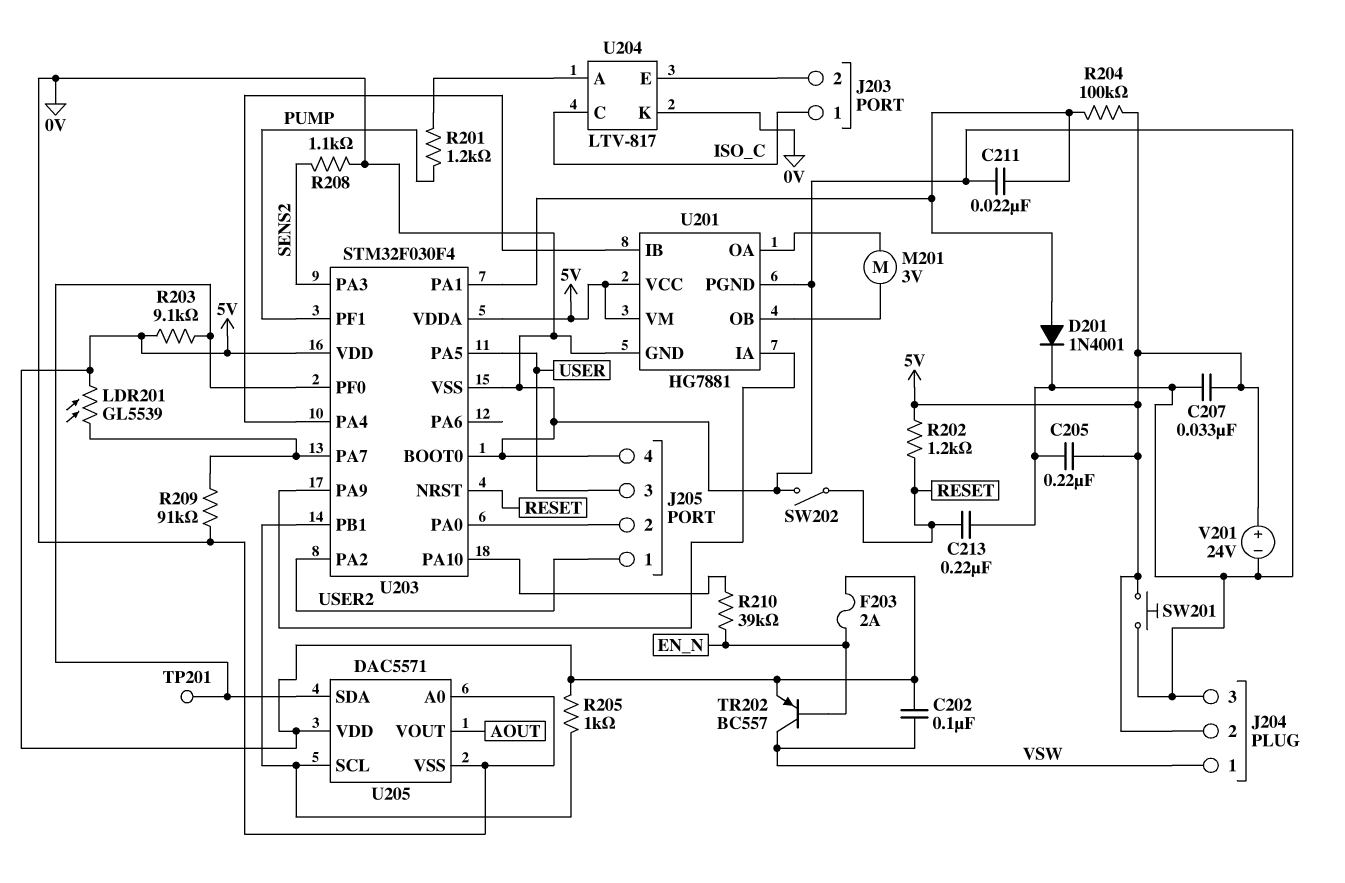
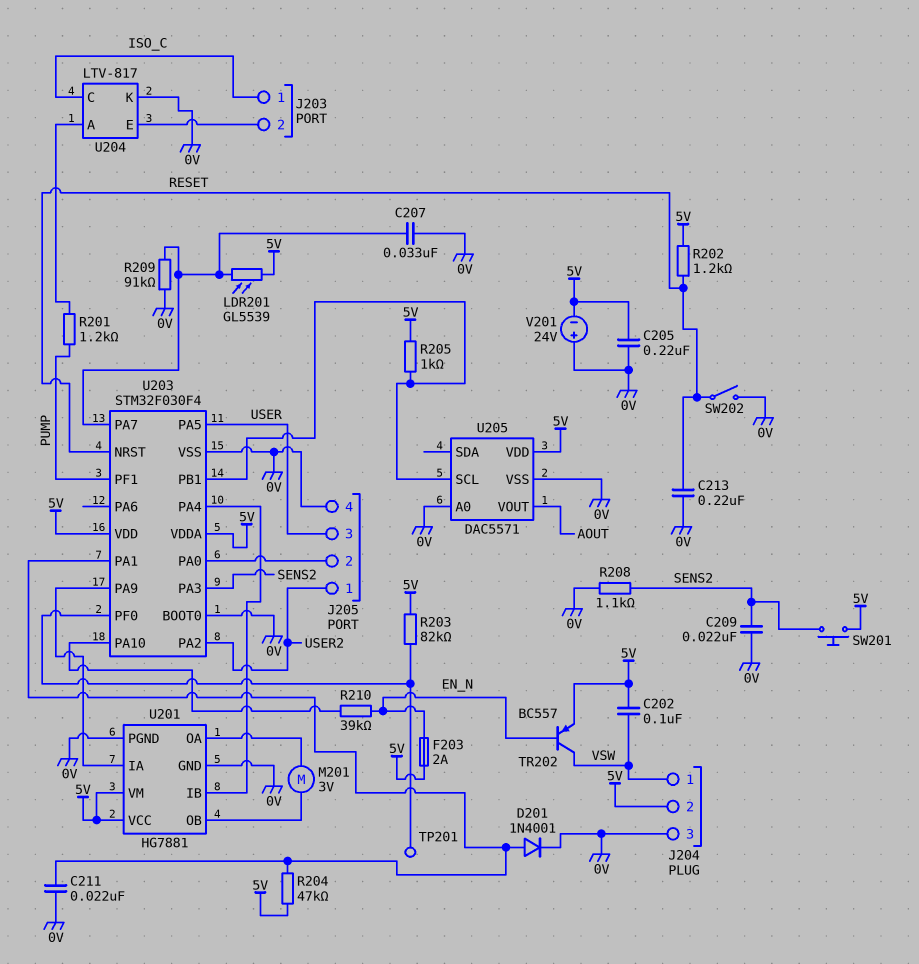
C207: 33nF (0V, 5V) -> 33nF (0V, U203/PA7)
C209: none -> 22nF (0V, SENS2)
R203: 9.1k (5V, U203/PF0) -> 82k (5V, U203/PF0)
R204: 100k (5V, U203/PA1) -> 47k (5V, U203/PA1)
SW201: button (0V, 5V) -> button (5V, SENS2)
U205 pin SDA: U203/PF0 -> none
V201: 24V (plus 5V, minus 0V) -> 24V (plus 0V, minus 5V)

